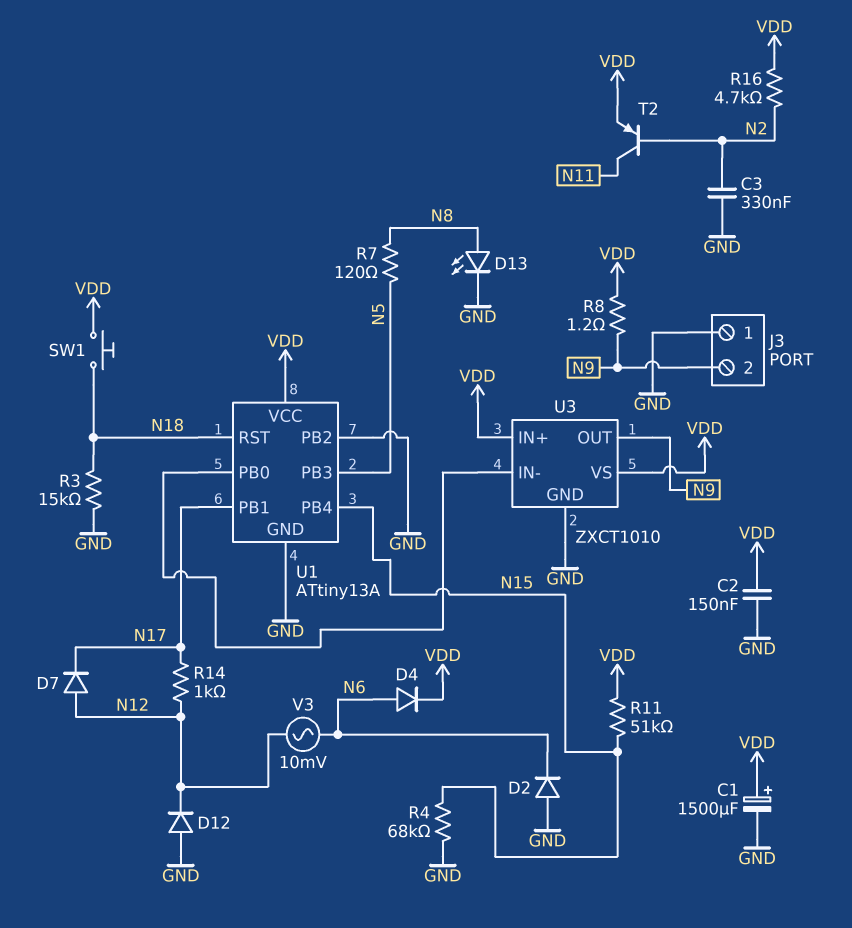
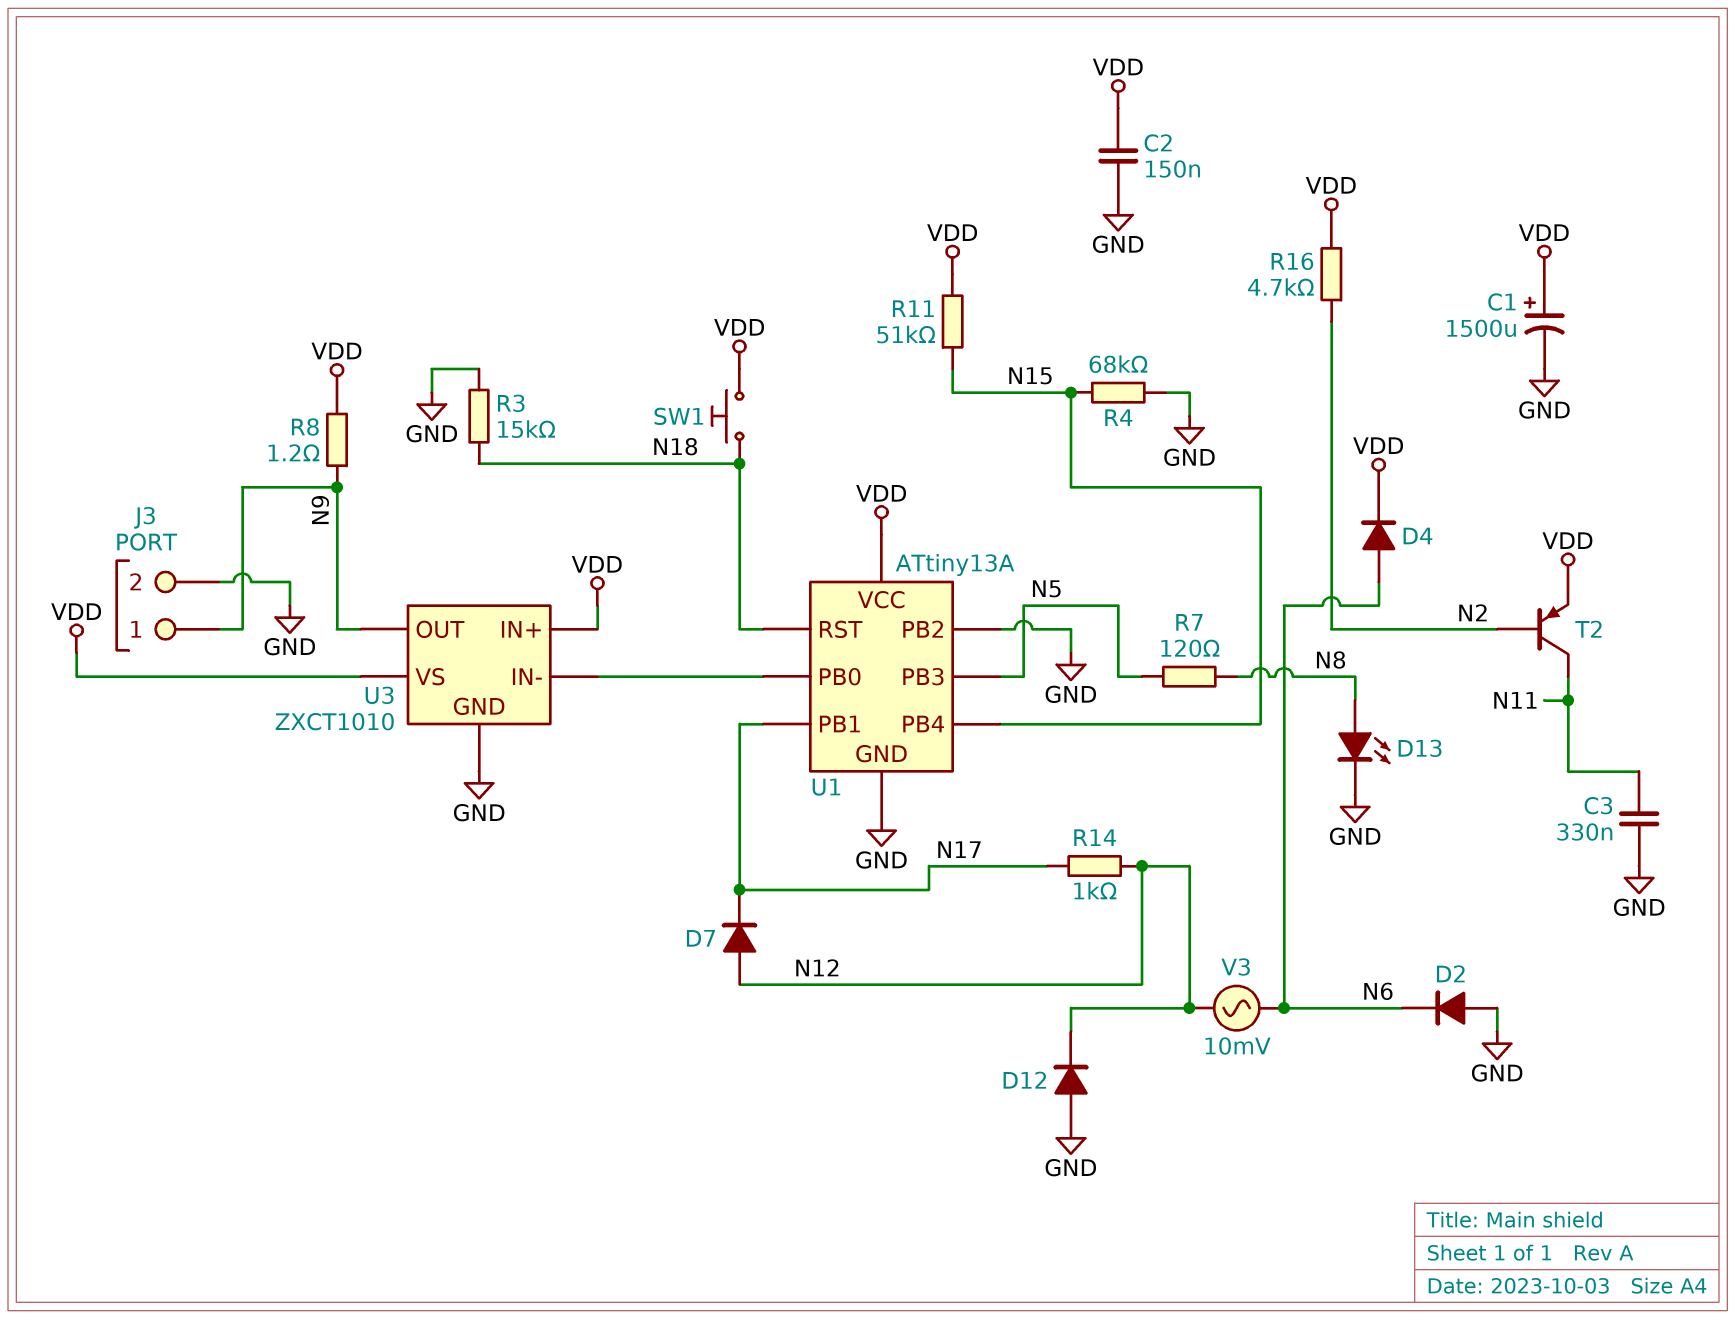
C3: 330nF (GND, N2) -> 330nF (GND, N11)
J3 pin 1: GND -> N9
J3 pin 2: N9 -> GND

